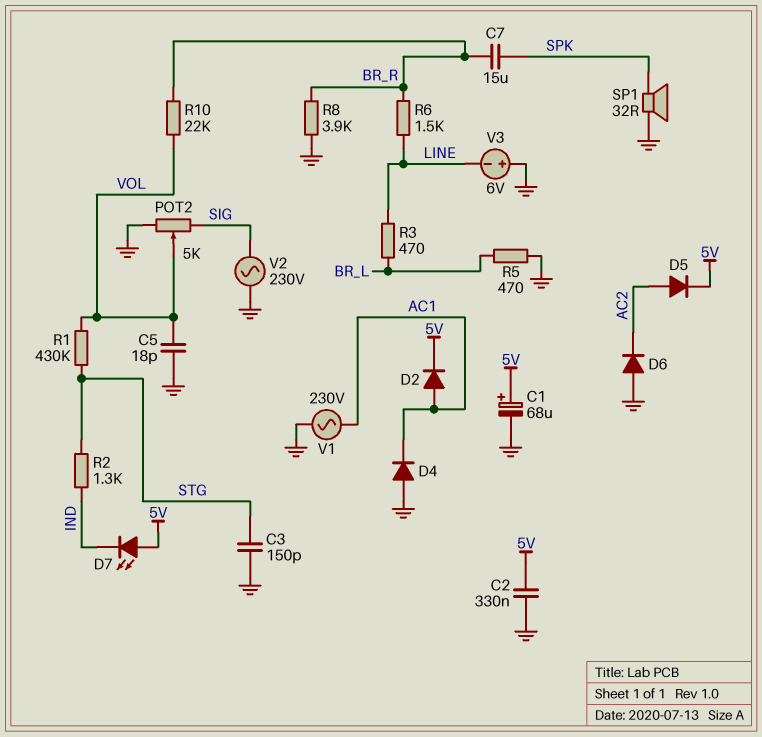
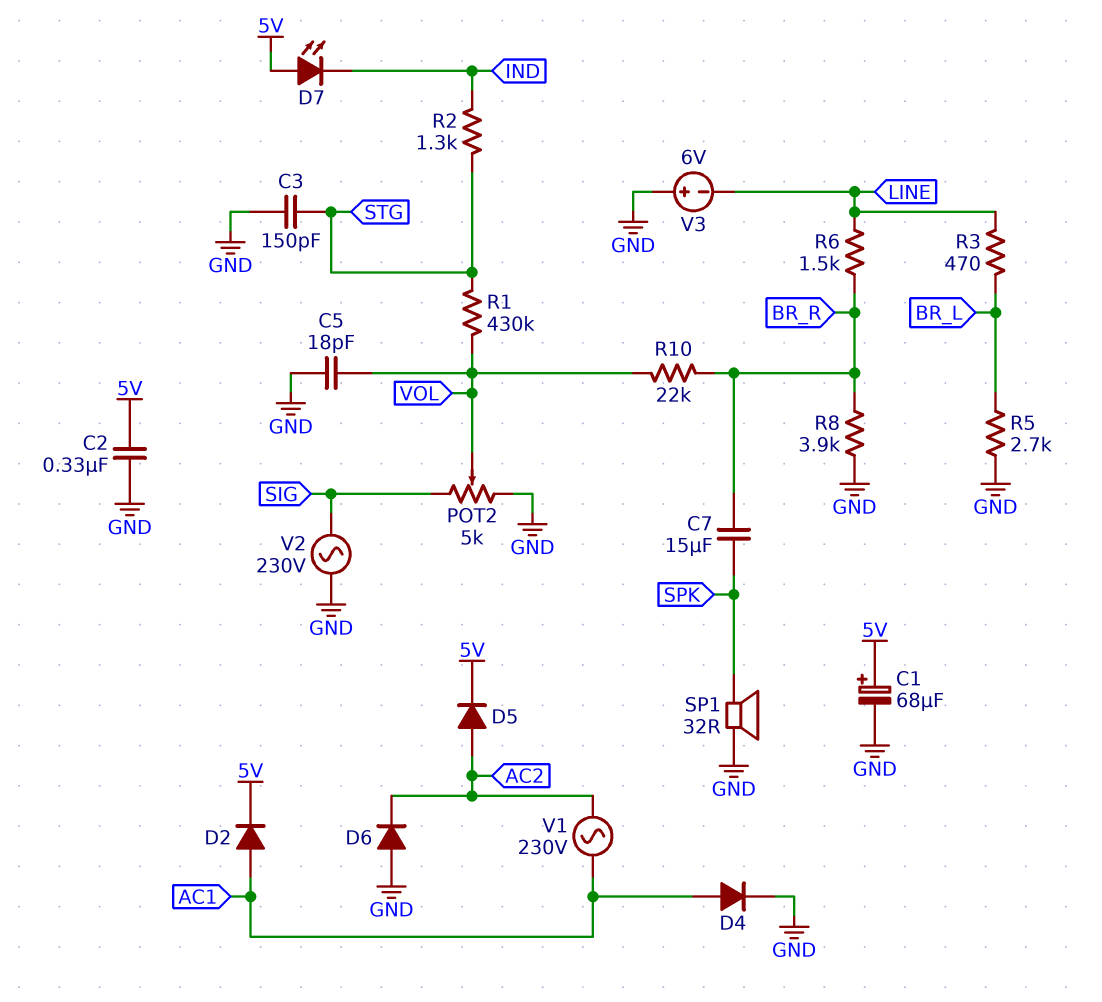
D4: diode (A GND, K AC1) -> diode (A AC1, K GND)
R5: 470 (BR_L, GND) -> 2.7k (BR_L, GND)
V1: AC 230V (AC1, GND) -> AC 230V (AC1, AC2)

